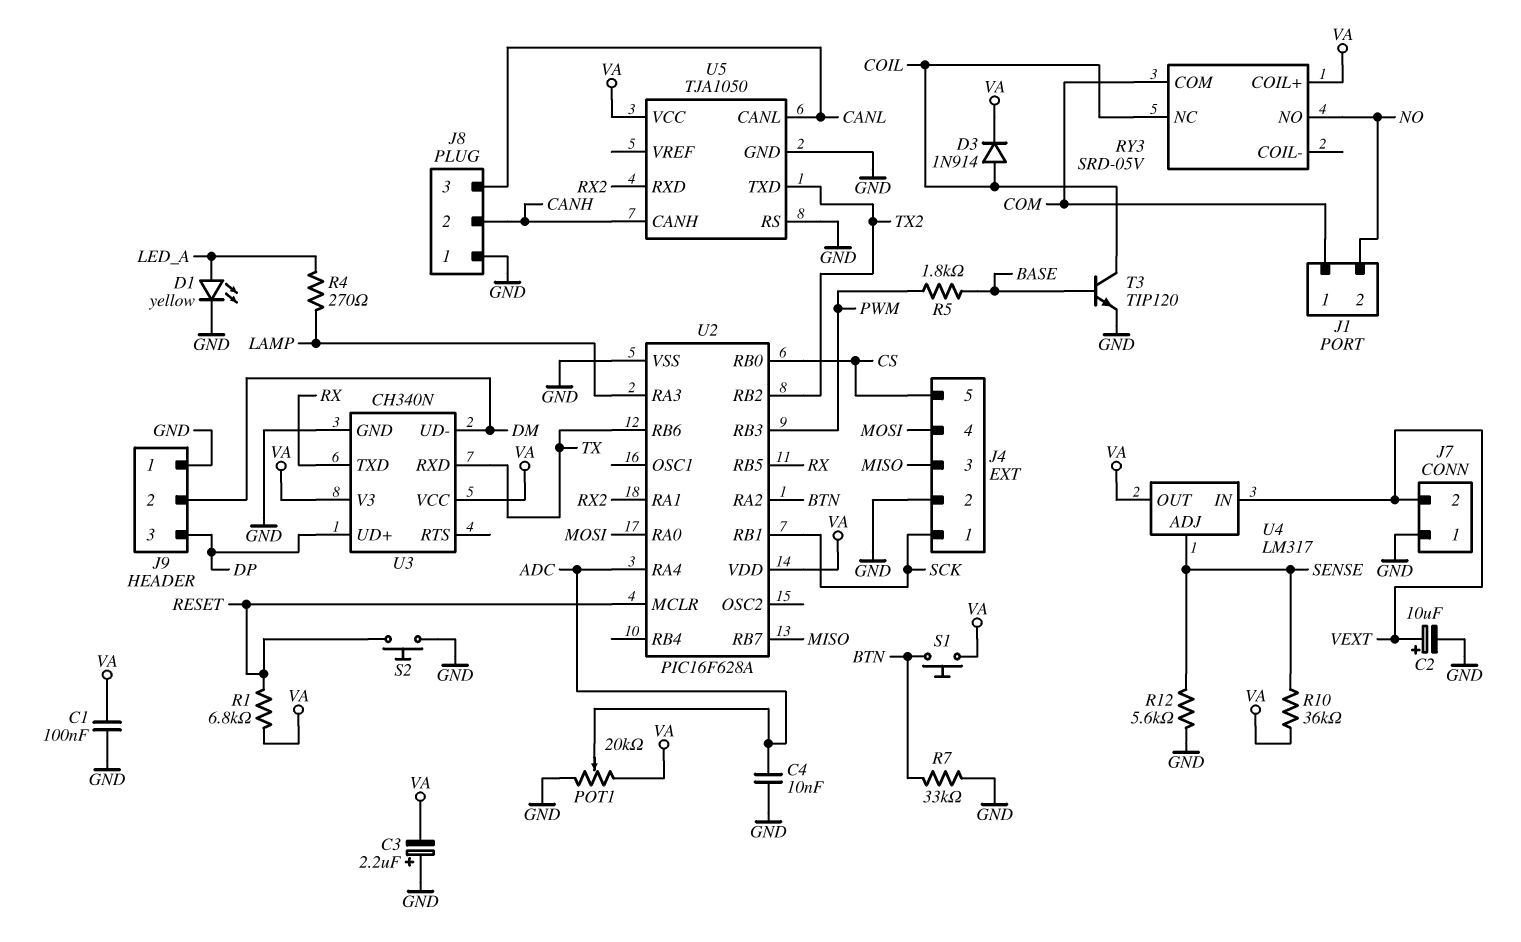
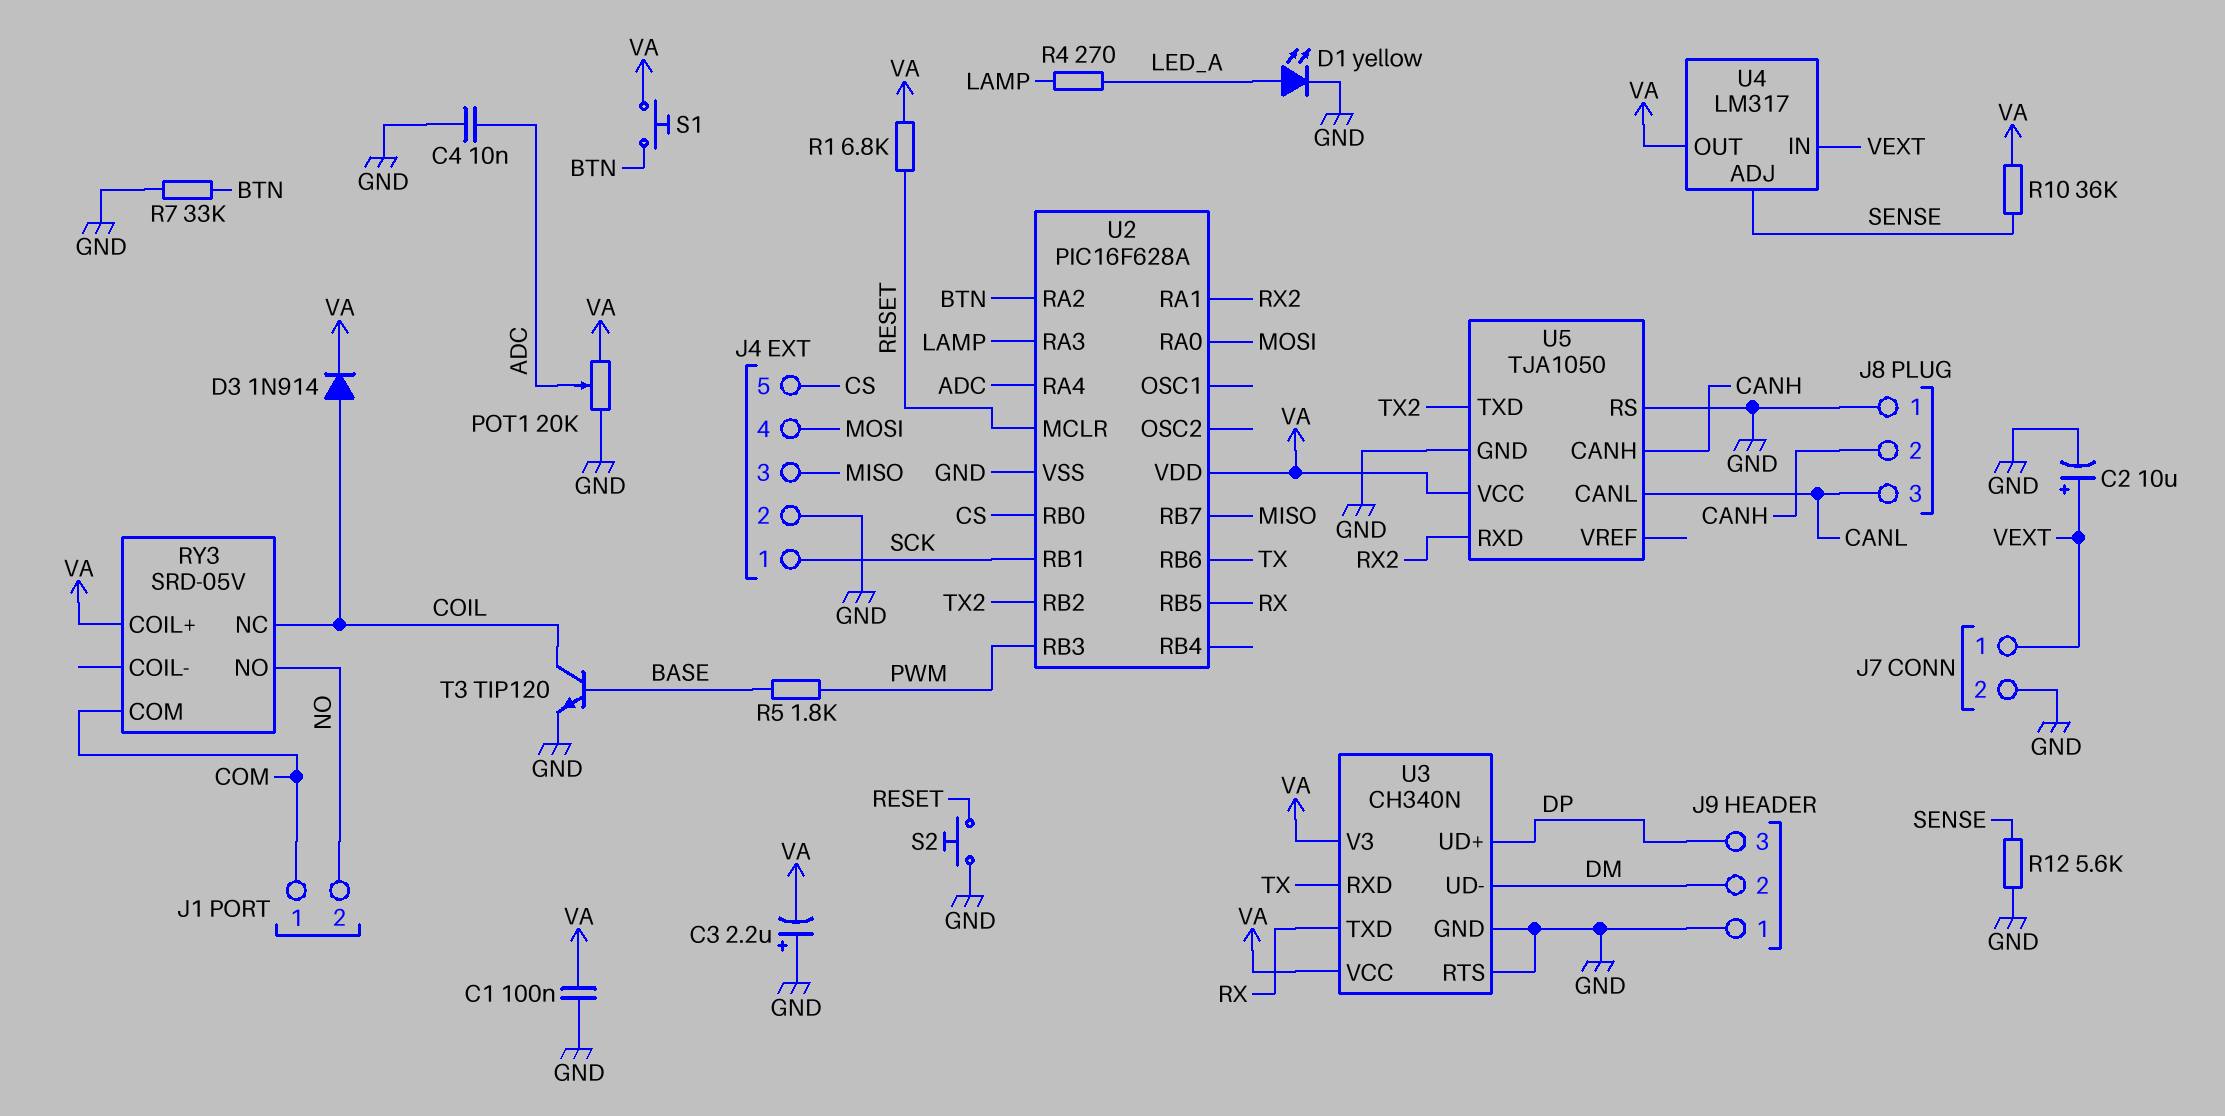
J7 pin 1: GND -> VEXT
J7 pin 2: VEXT -> GND
U3 pin RTS: none -> GND

